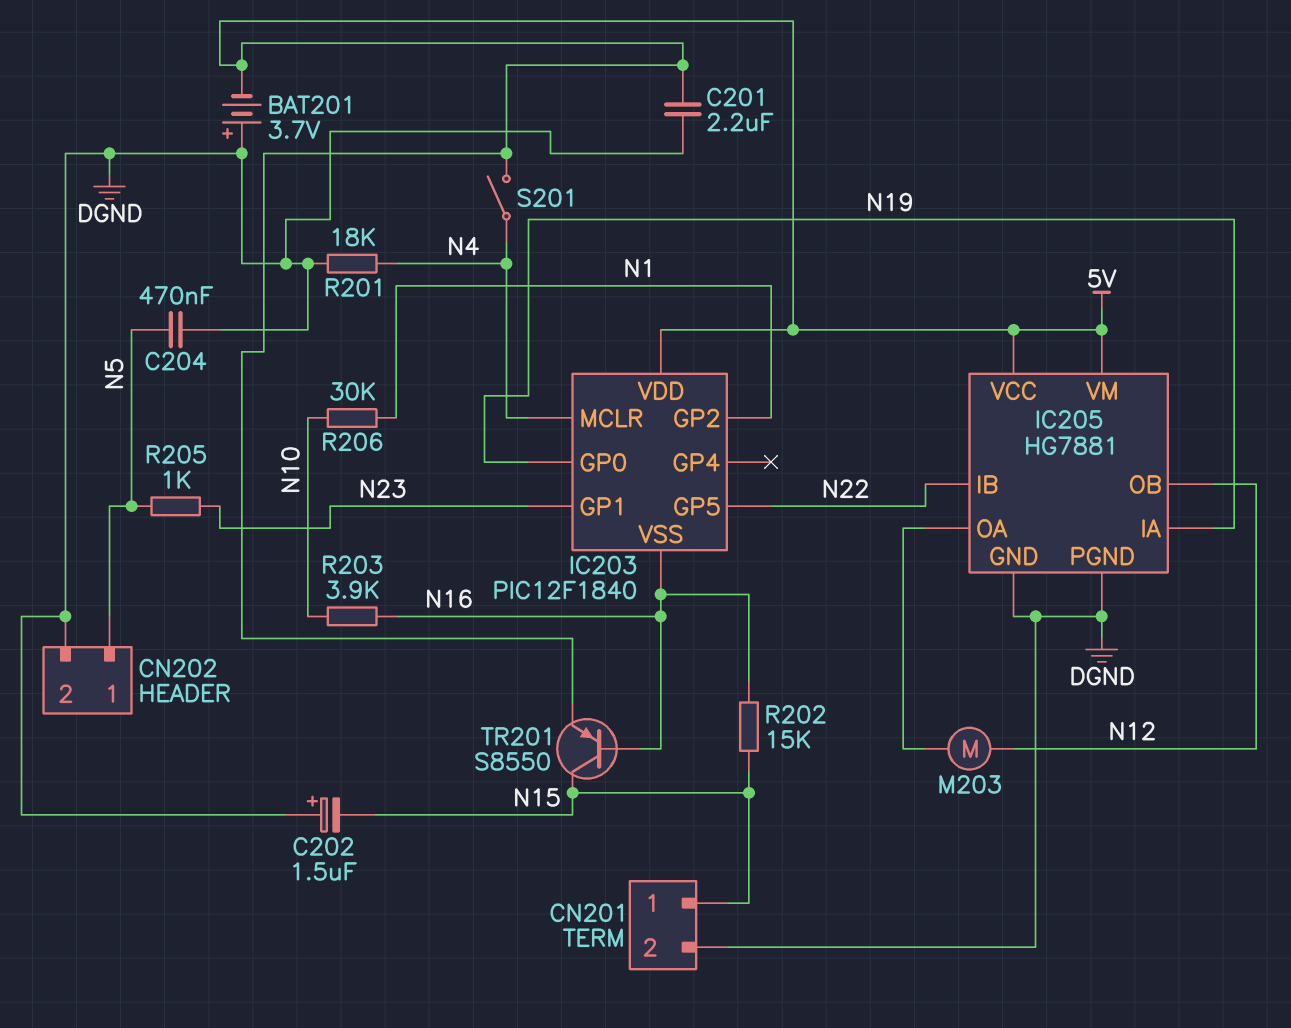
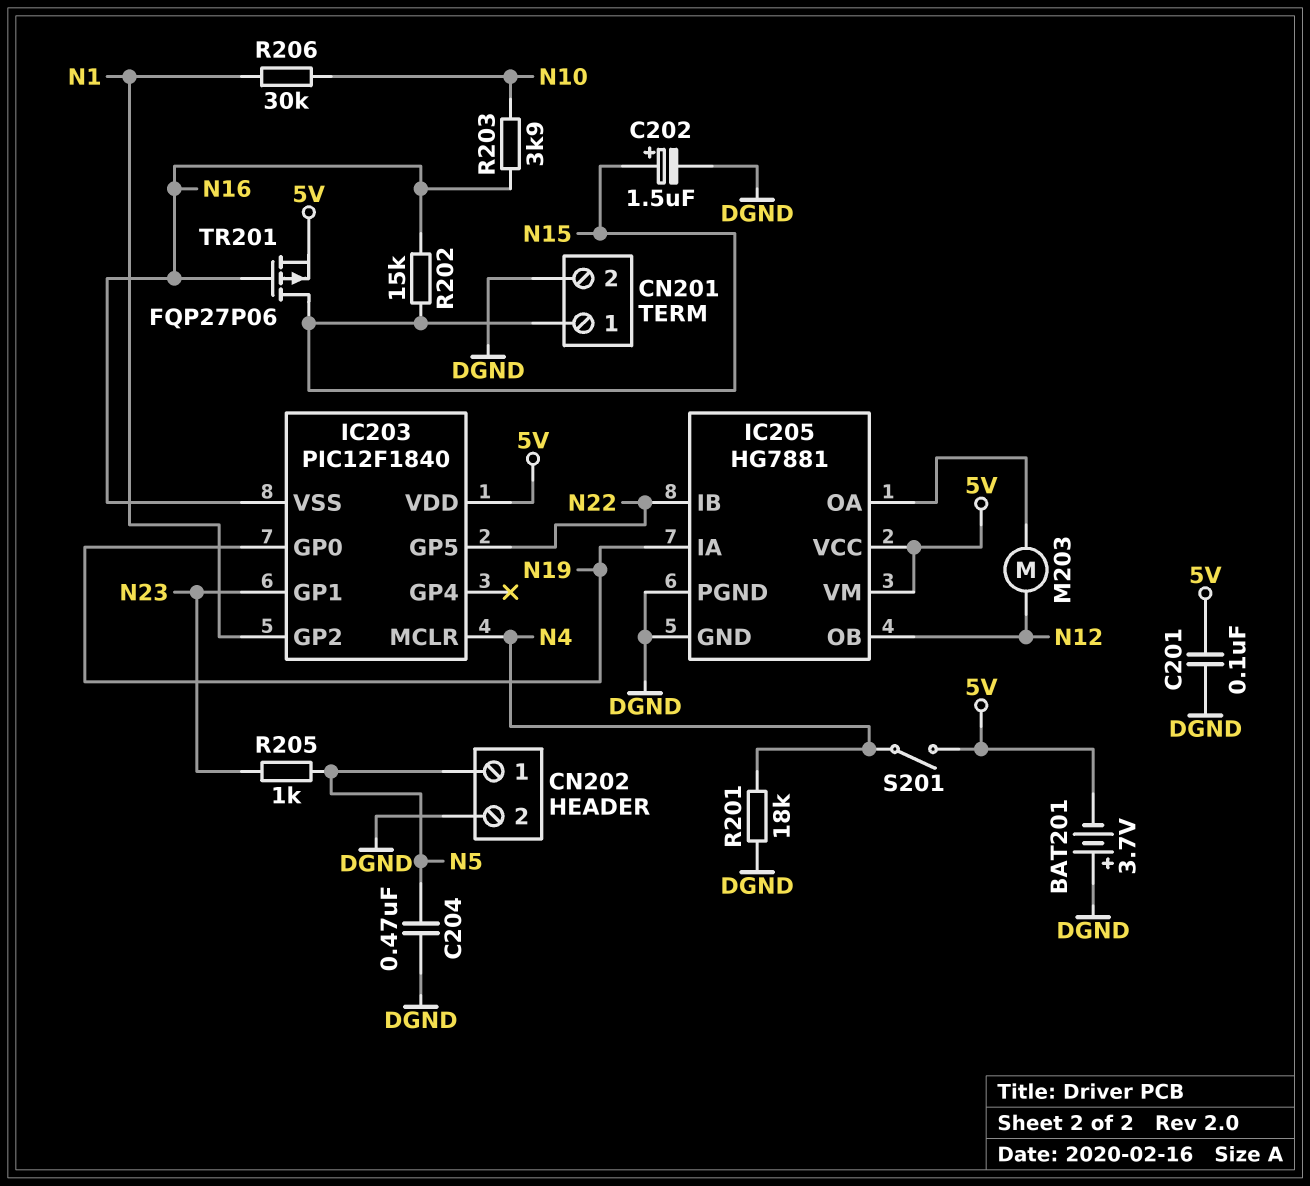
C201: 2.2uF (5V, DGND) -> 100nF (5V, DGND)
C202: 1.5uF (plus DGND, minus N15) -> 1.5uF (plus N15, minus DGND)
TR201: PNP S8550 (B N16, C N15, E 5V) -> PMOS FQP27P06 (G N16, D N15, S 5V)

